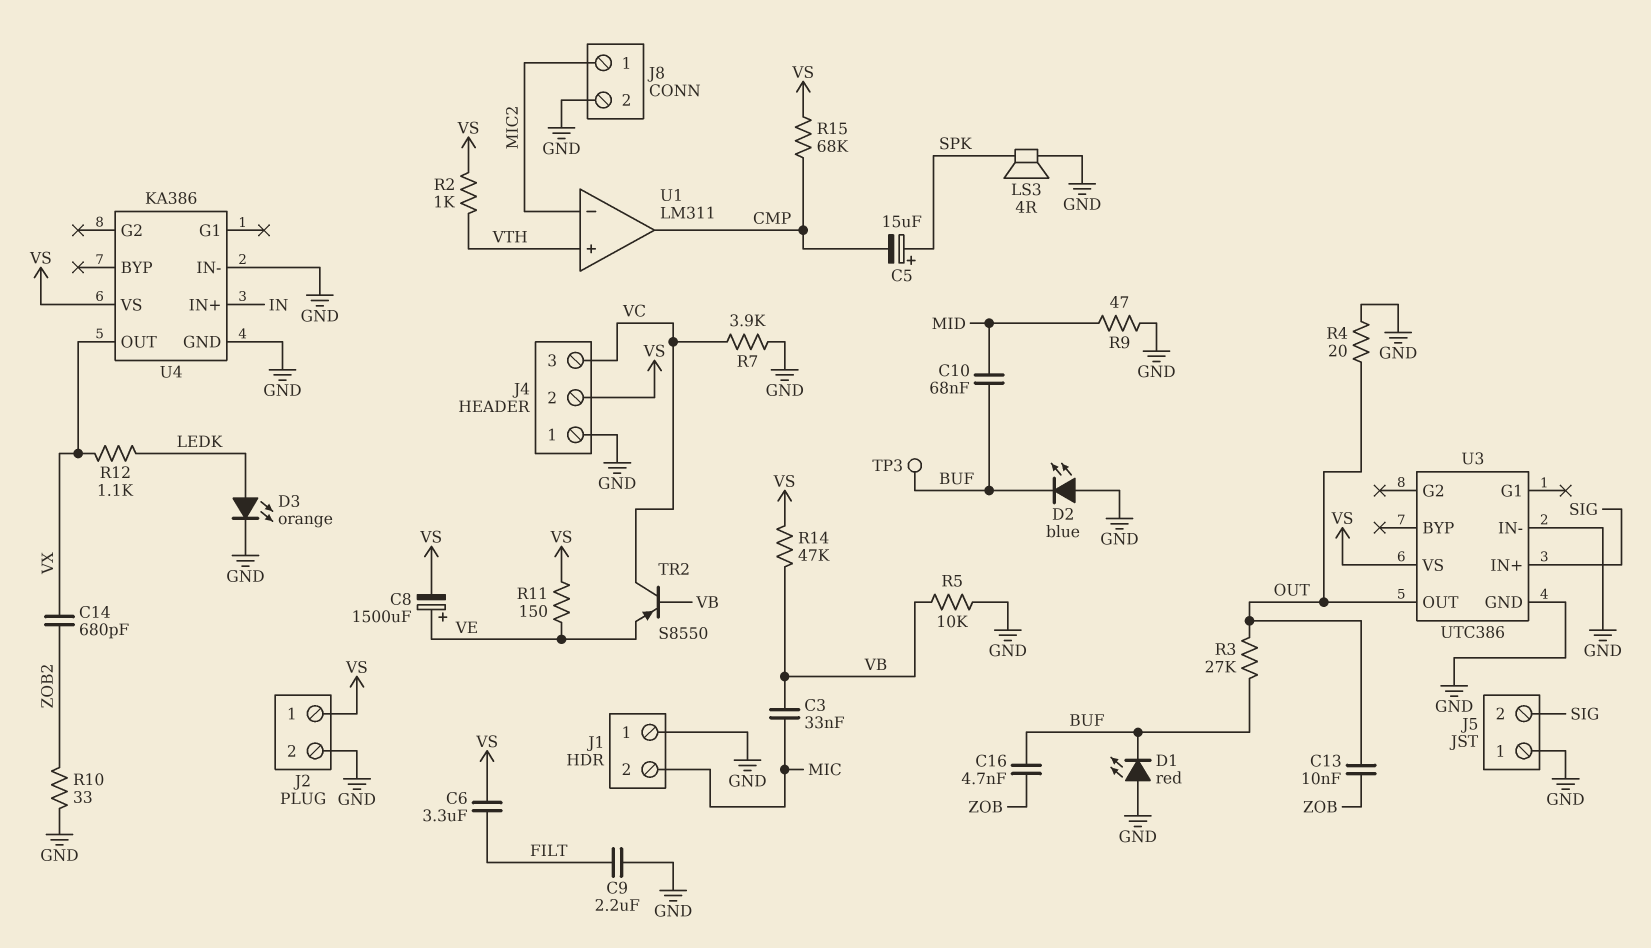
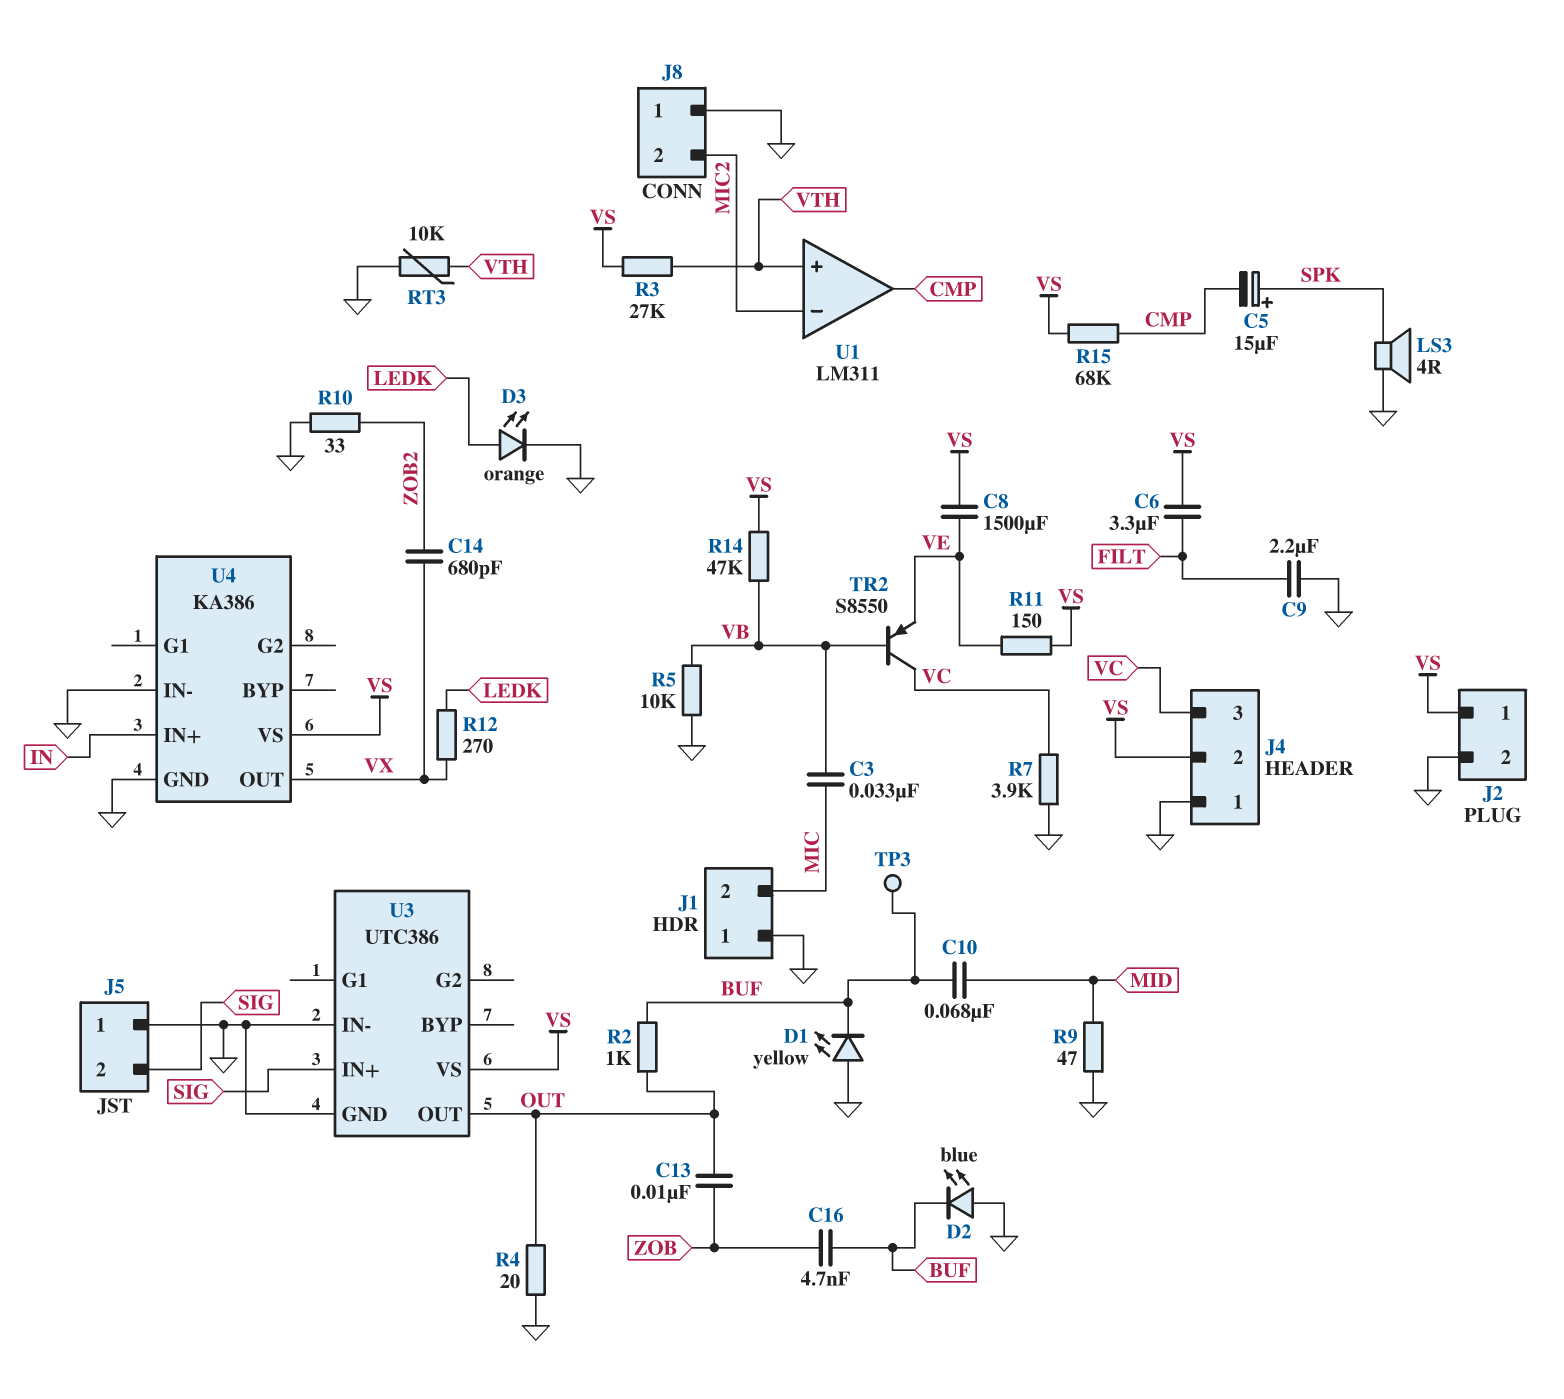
C8: 1500uF (plus VE, minus VS) -> 1500uF (VE, VS)
D1: LED red (A GND, K BUF) -> LED yellow (A GND, K BUF)
J8 pin 1: MIC2 -> GND
J8 pin 2: GND -> MIC2
R2: 1k (VS, VTH) -> 1k (BUF, OUT)
R3: 27k (BUF, OUT) -> 27k (VS, VTH)
R12: 1.1k (LEDK, VX) -> 270 (LEDK, VX)
RT3: none -> 10k (GND, VTH)

